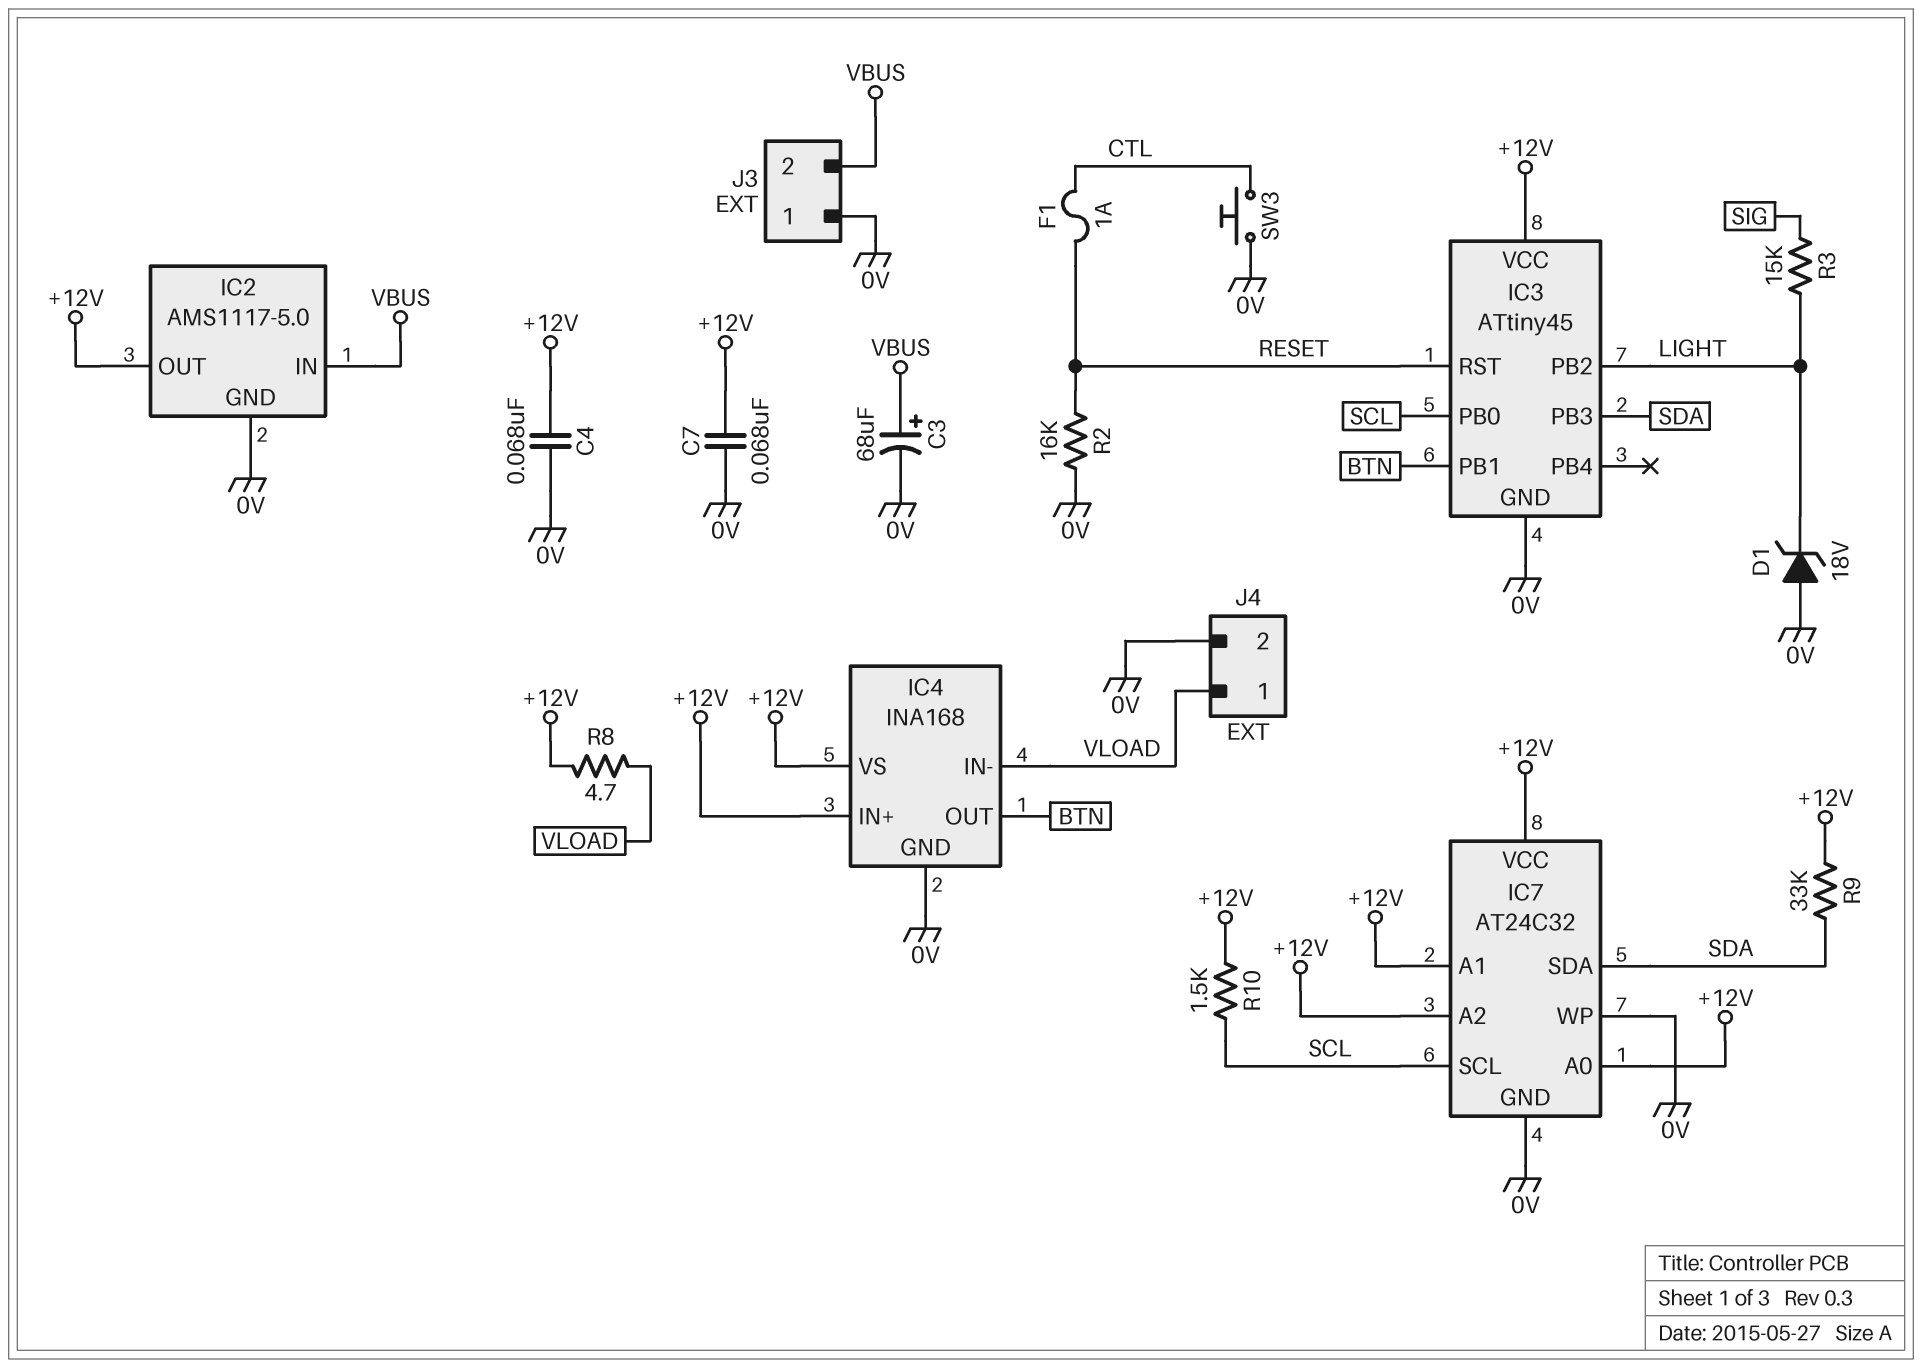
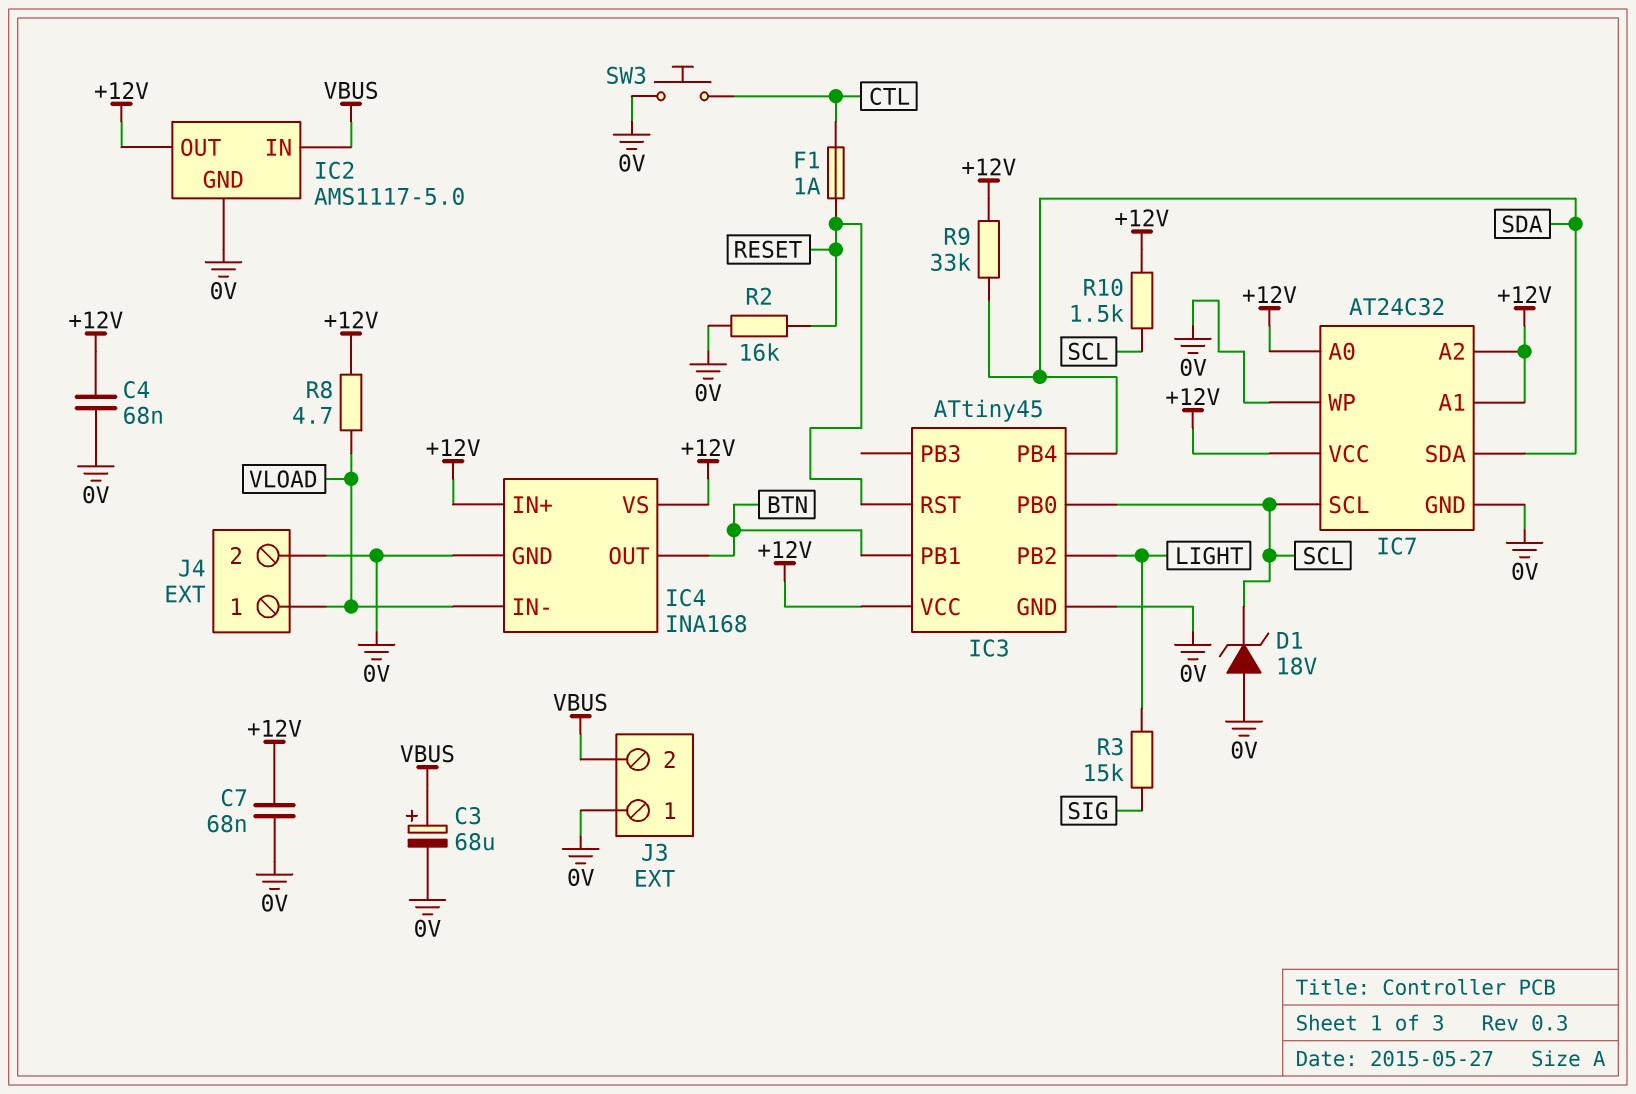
D1: zener 18V (A 0V, K LIGHT) -> zener 18V (A 0V, K SCL)
IC3 pin PB3: SDA -> none
IC3 pin PB4: none -> SDA

